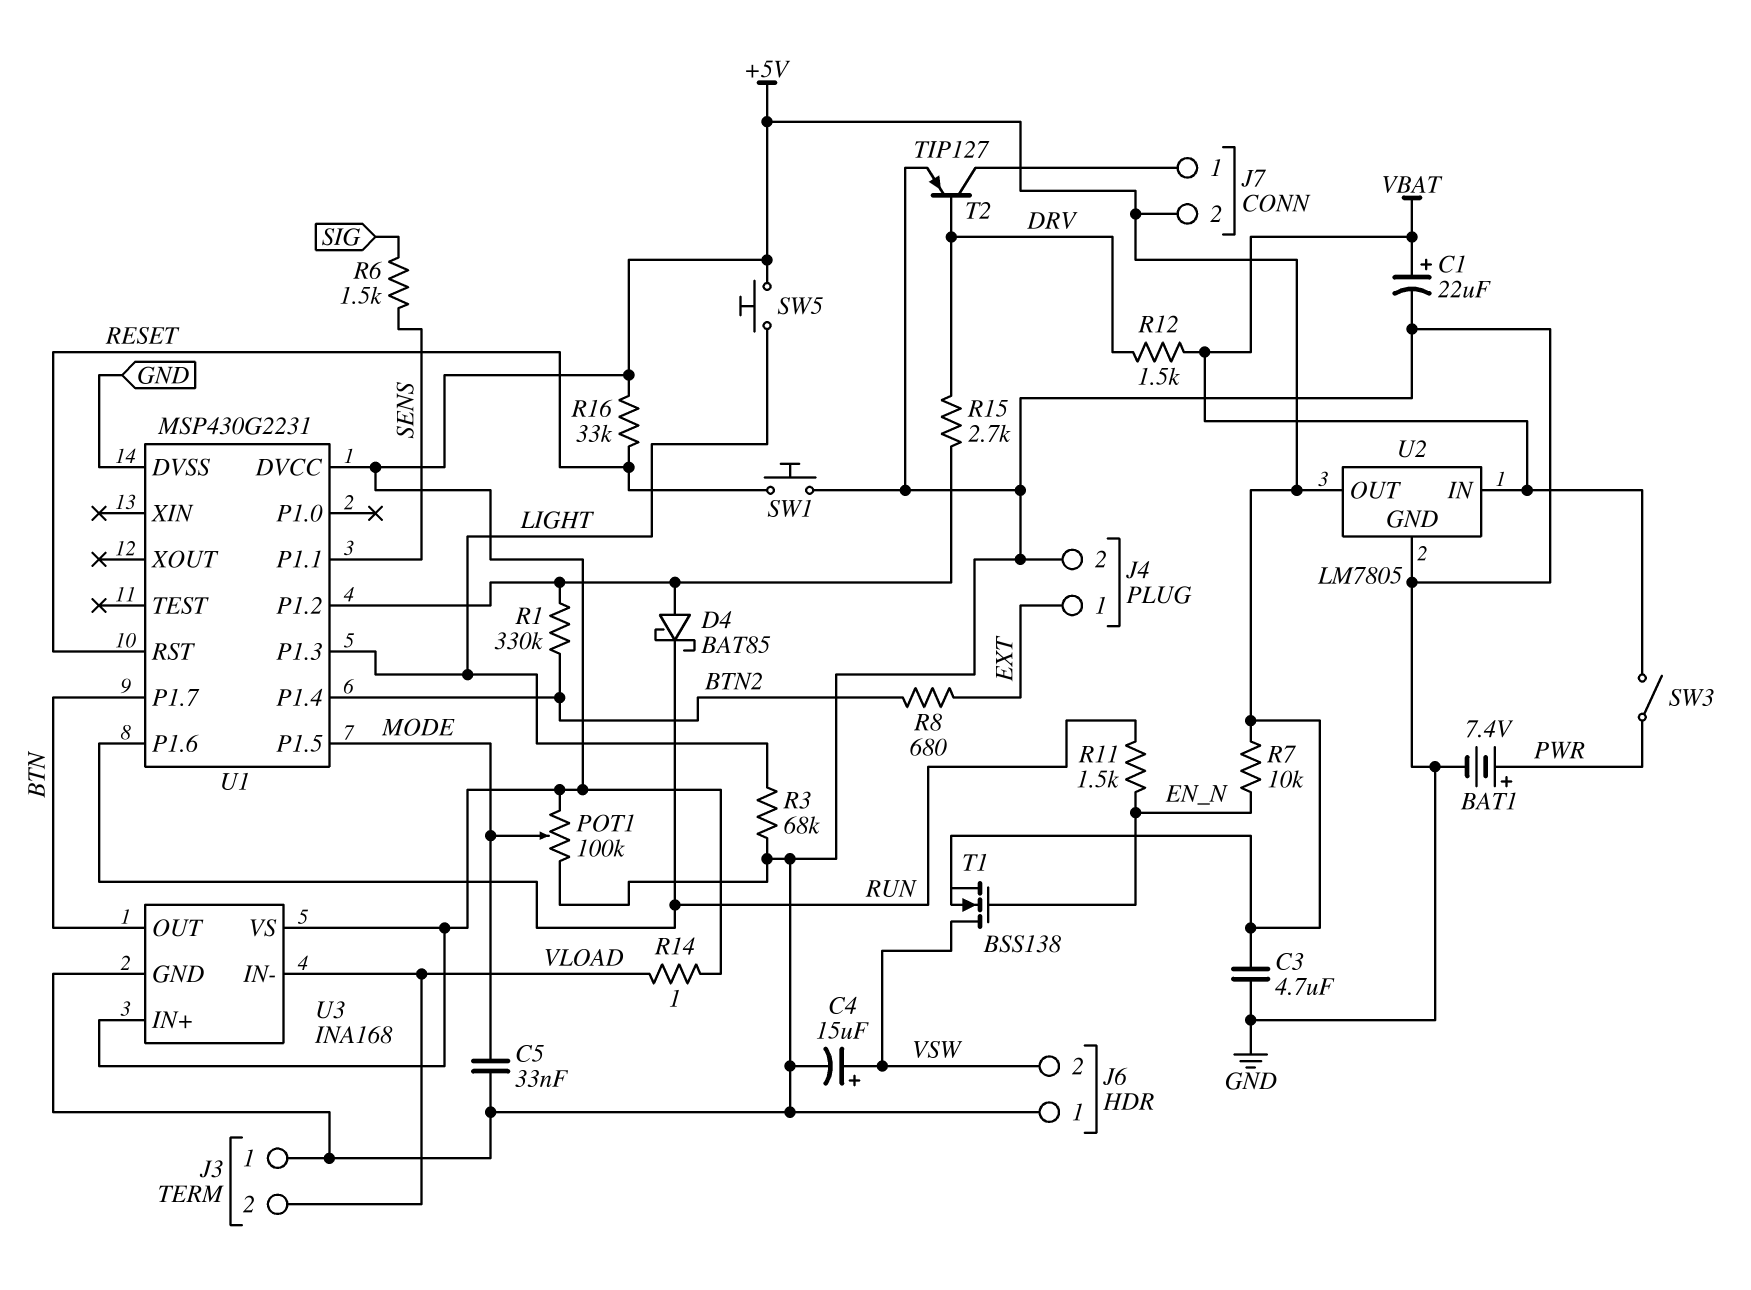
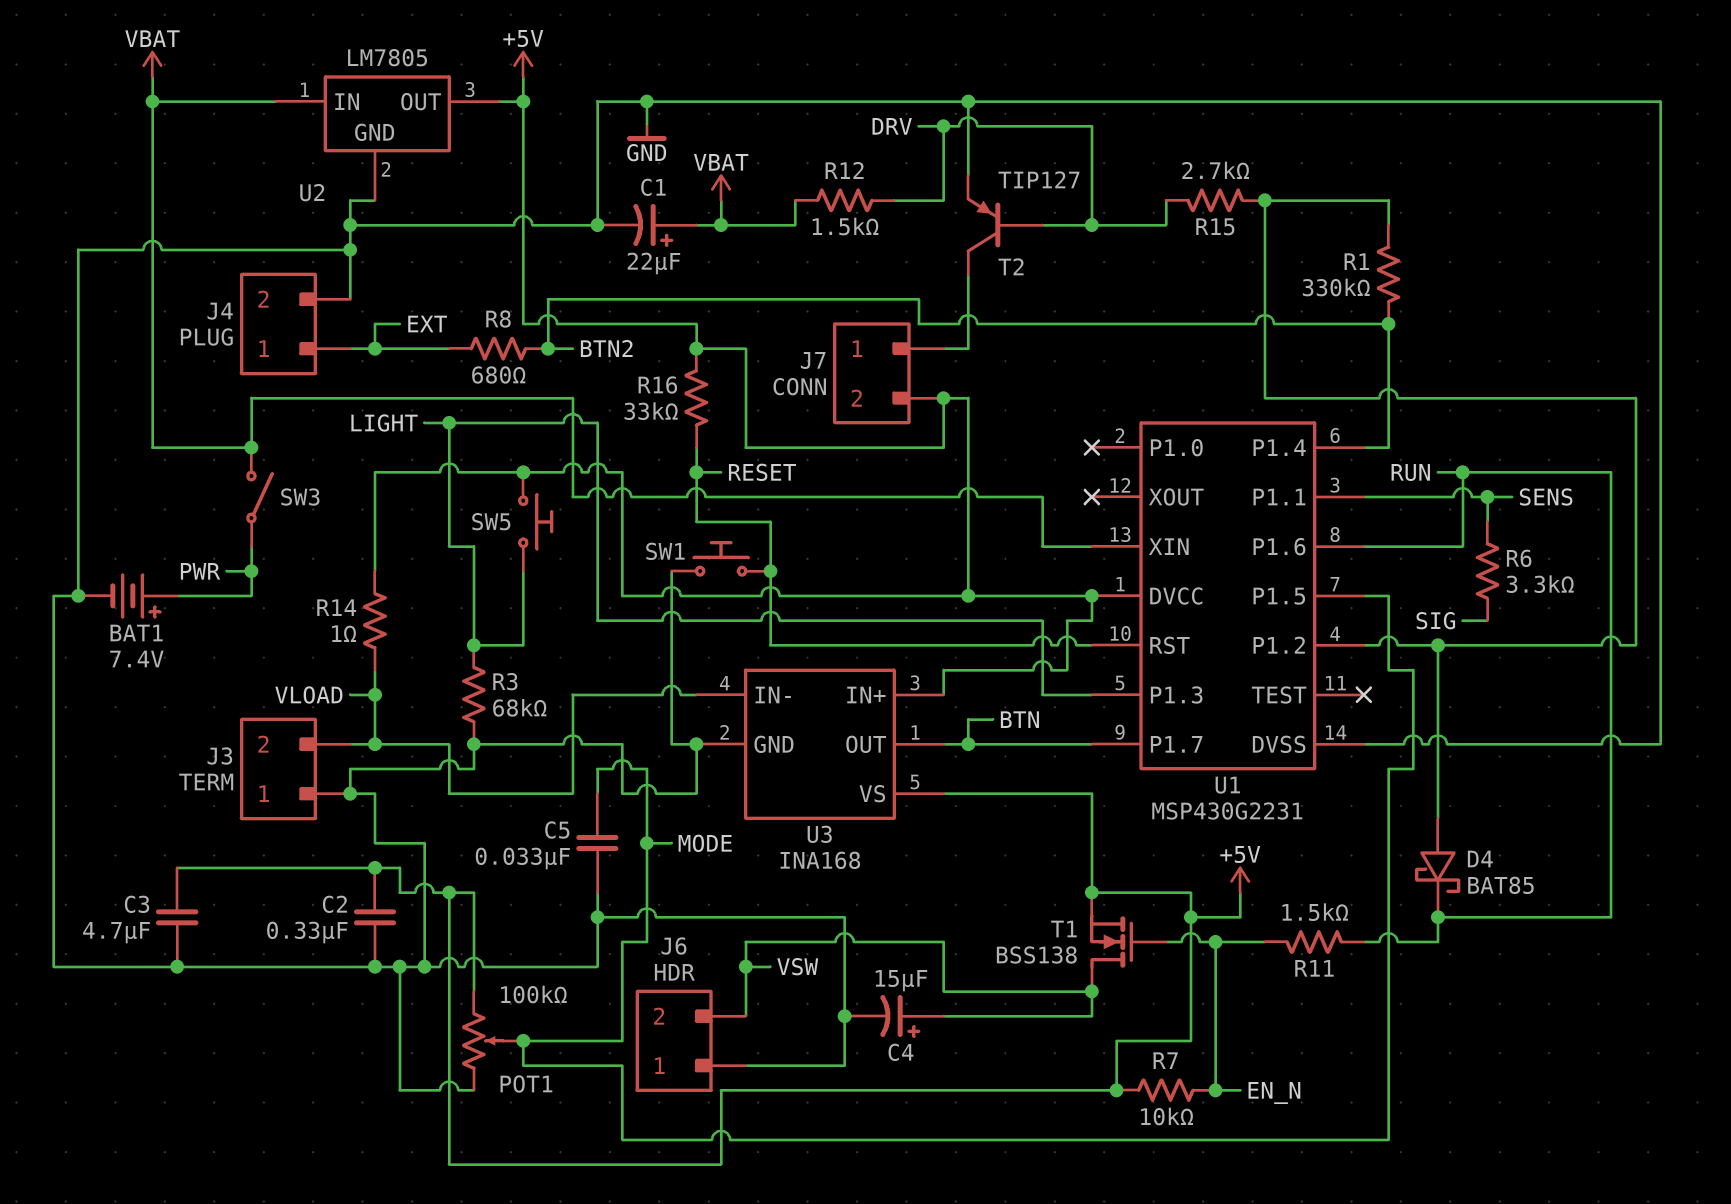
C2: none -> 330nF (+5V, GND)
R6: 1.5k (SENS, SIG) -> 3.3k (SENS, SIG)
U1 pin XIN: none -> VBAT

